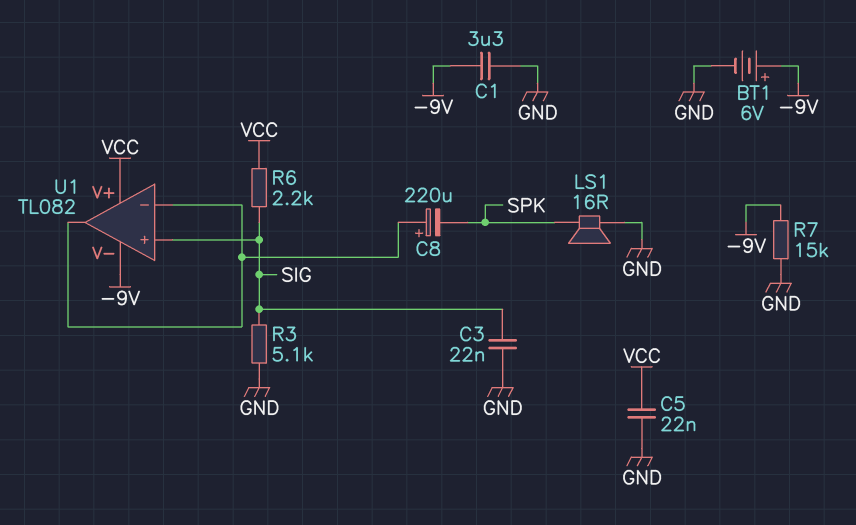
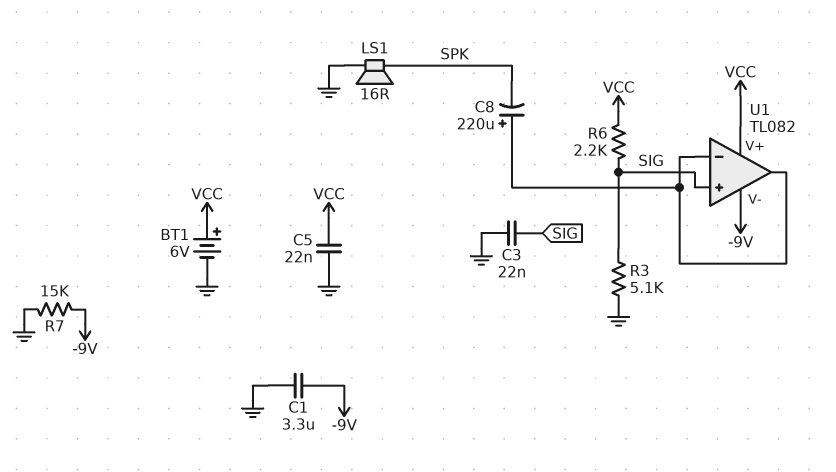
BT1: 6V (plus -9V, minus GND) -> 6V (plus VCC, minus GND)

